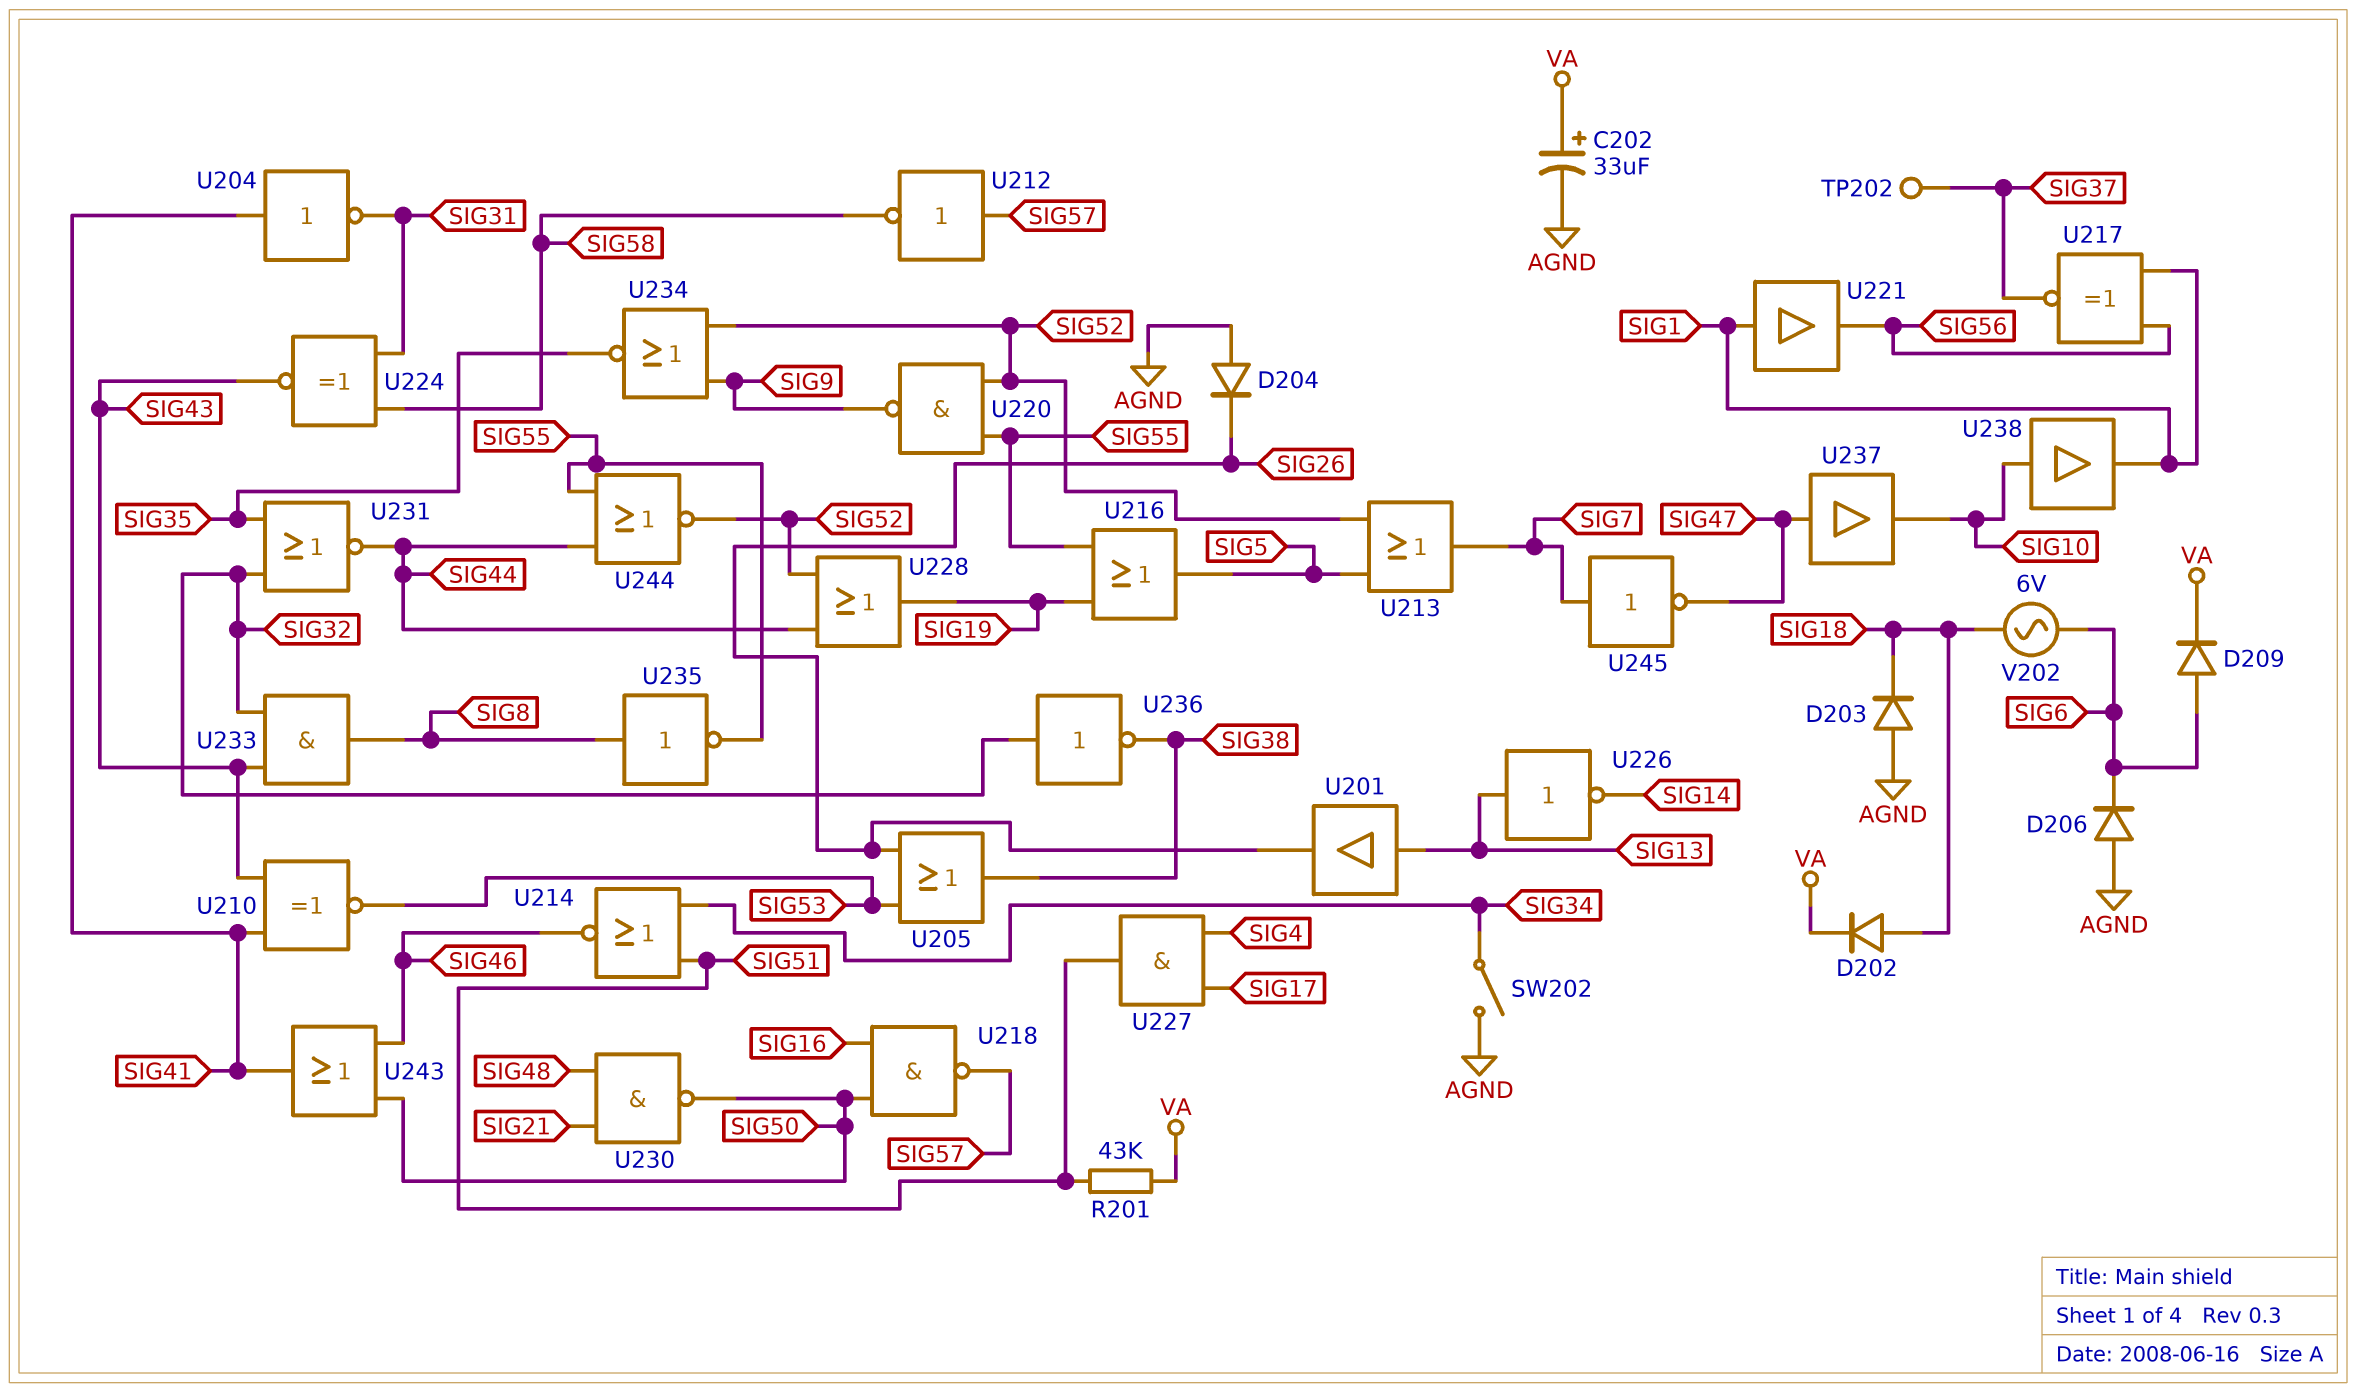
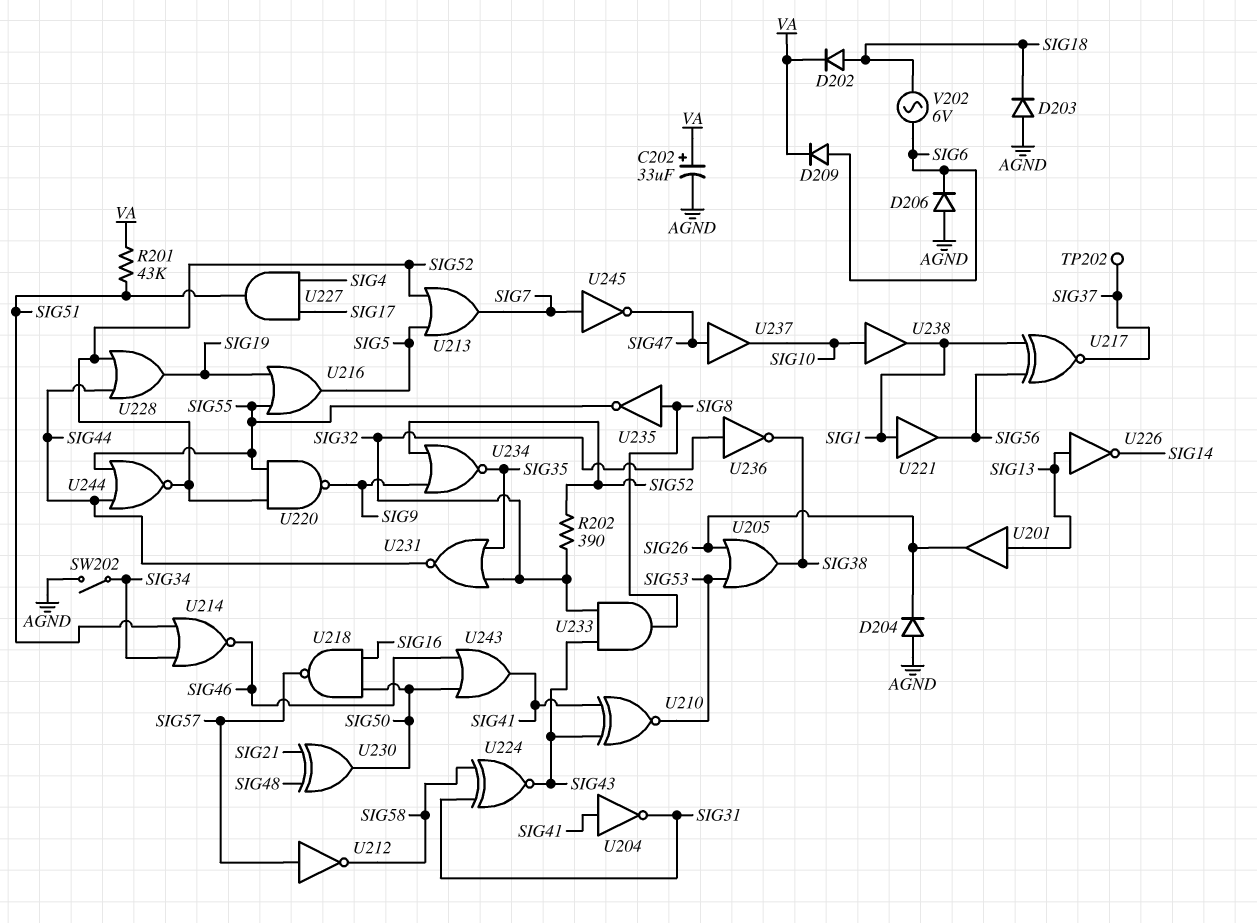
R202: none -> 390 (SIG32, SIG52)
U230: NAND (in SIG21, in SIG48, out SIG50) -> XOR (in SIG21, in SIG48, out SIG50)

